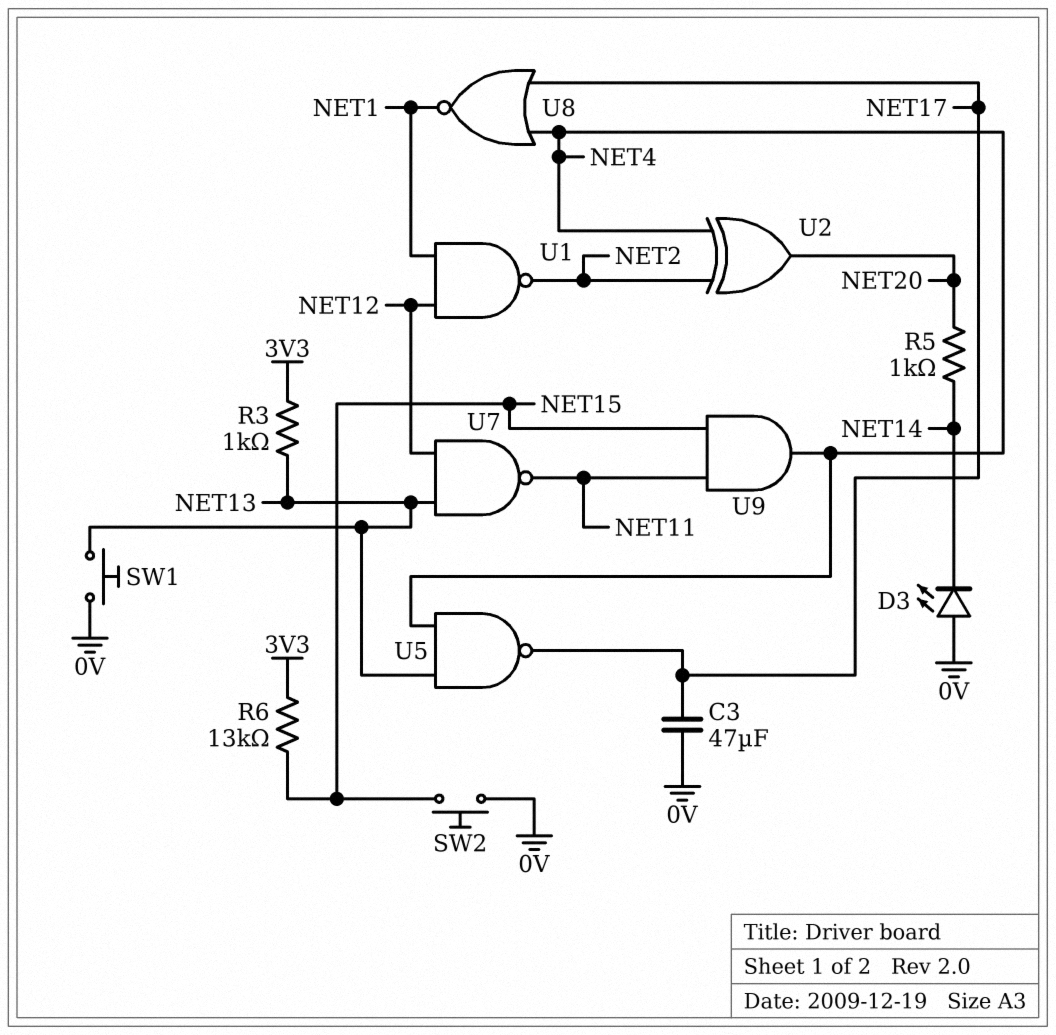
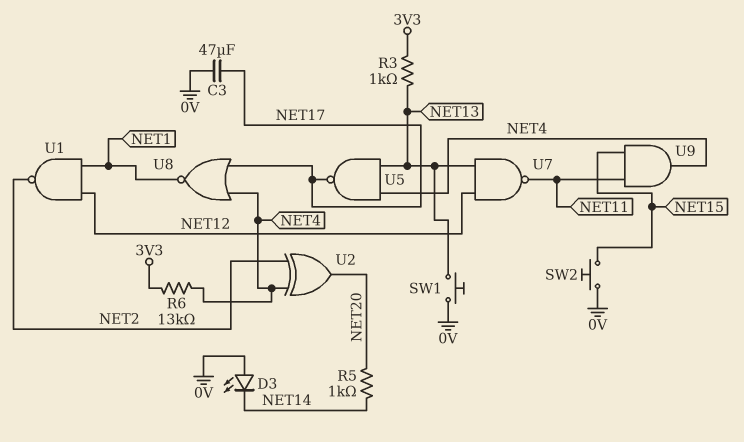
R6: 13k (3V3, NET15) -> 13k (3V3, NET4)

